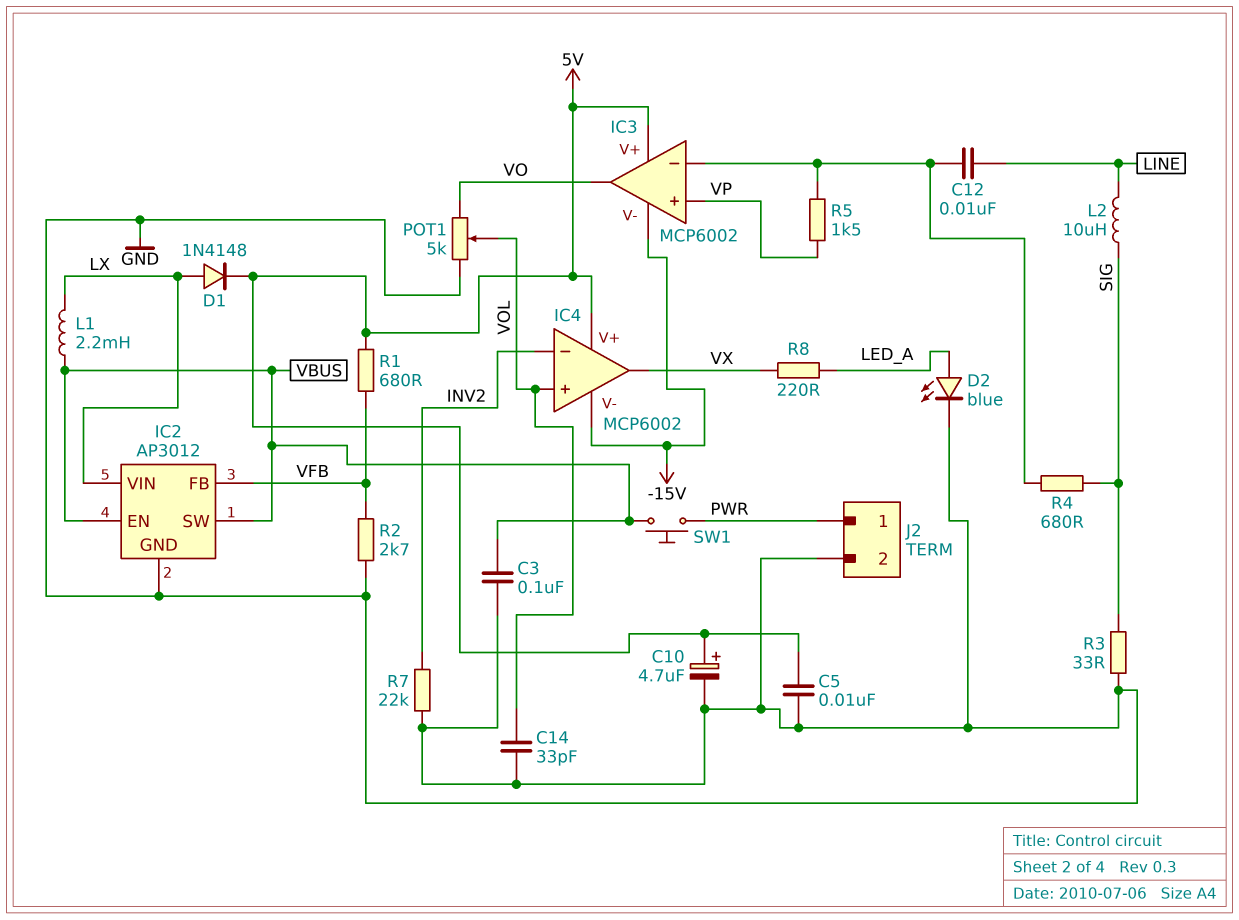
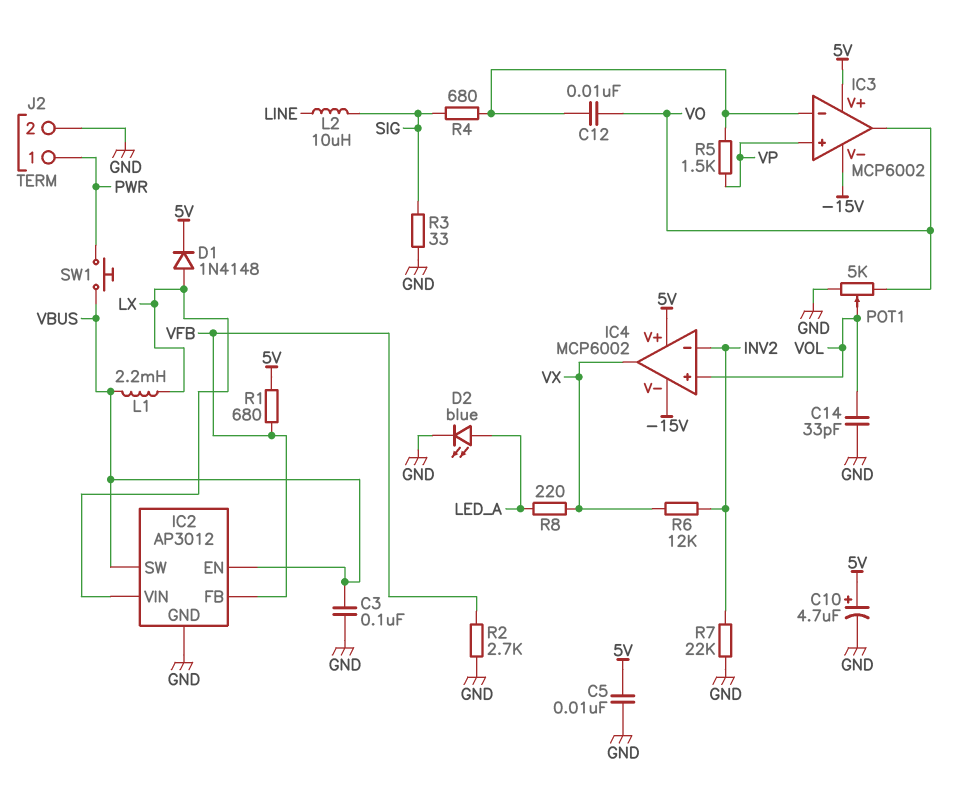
C12: 10nF (IC3/in-, LINE) -> 10nF (IC3/in-, VO)
R6: none -> 12k (INV2, VX)

